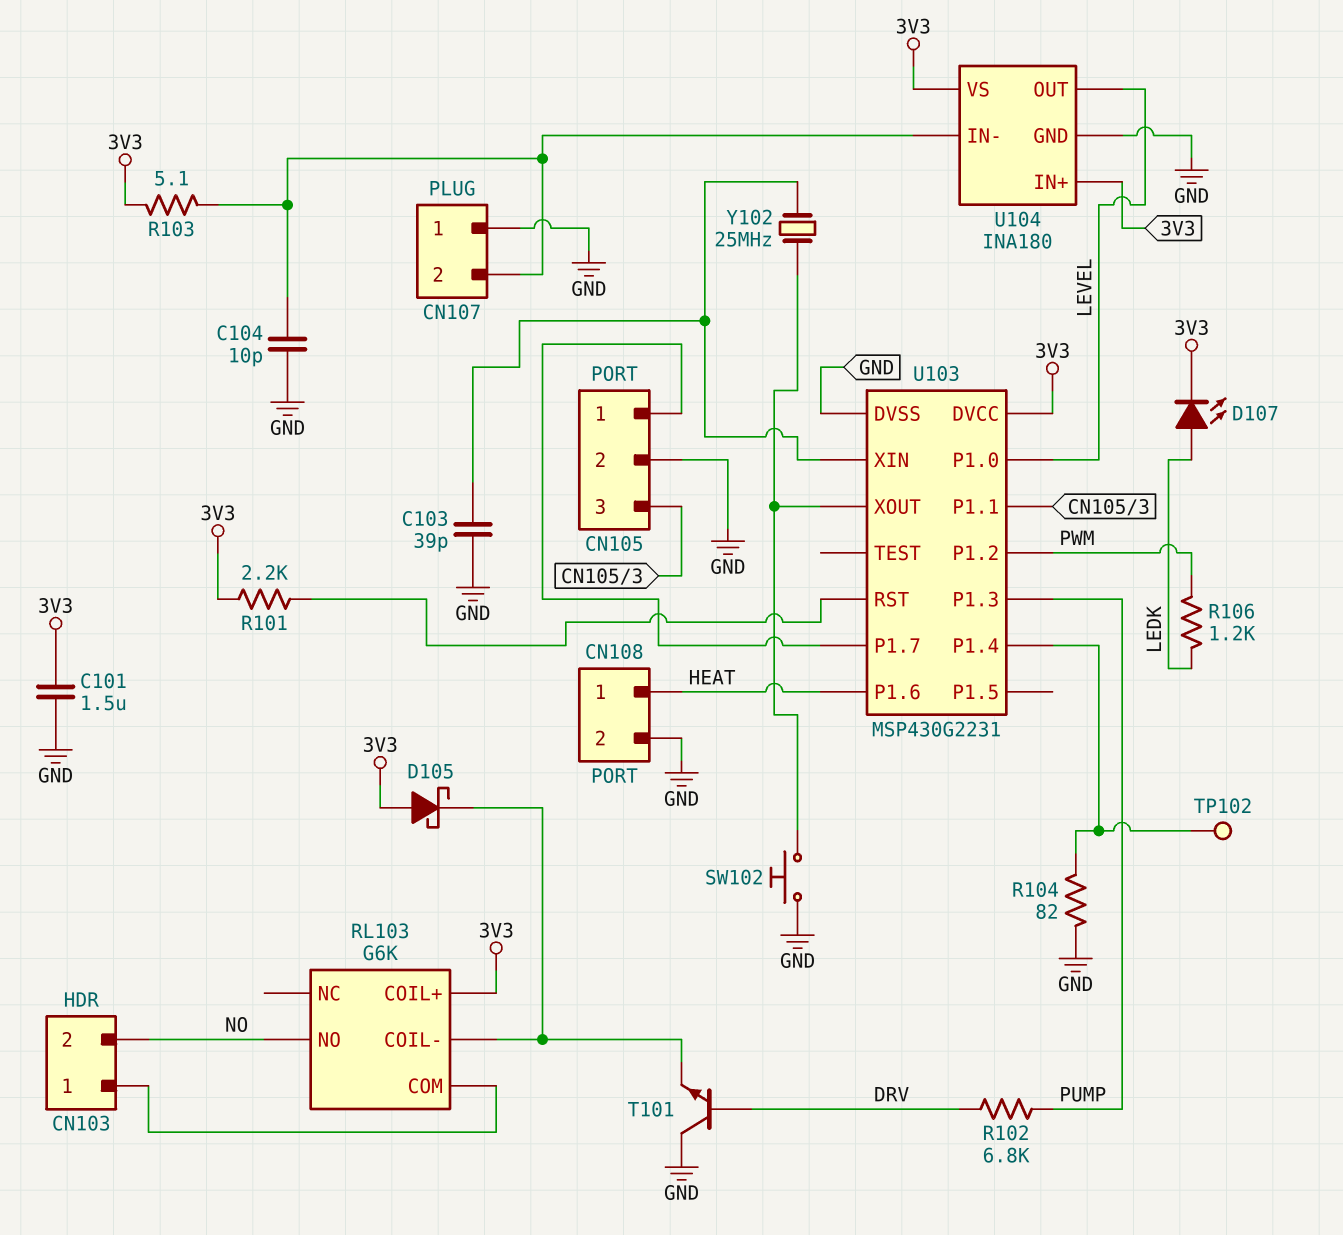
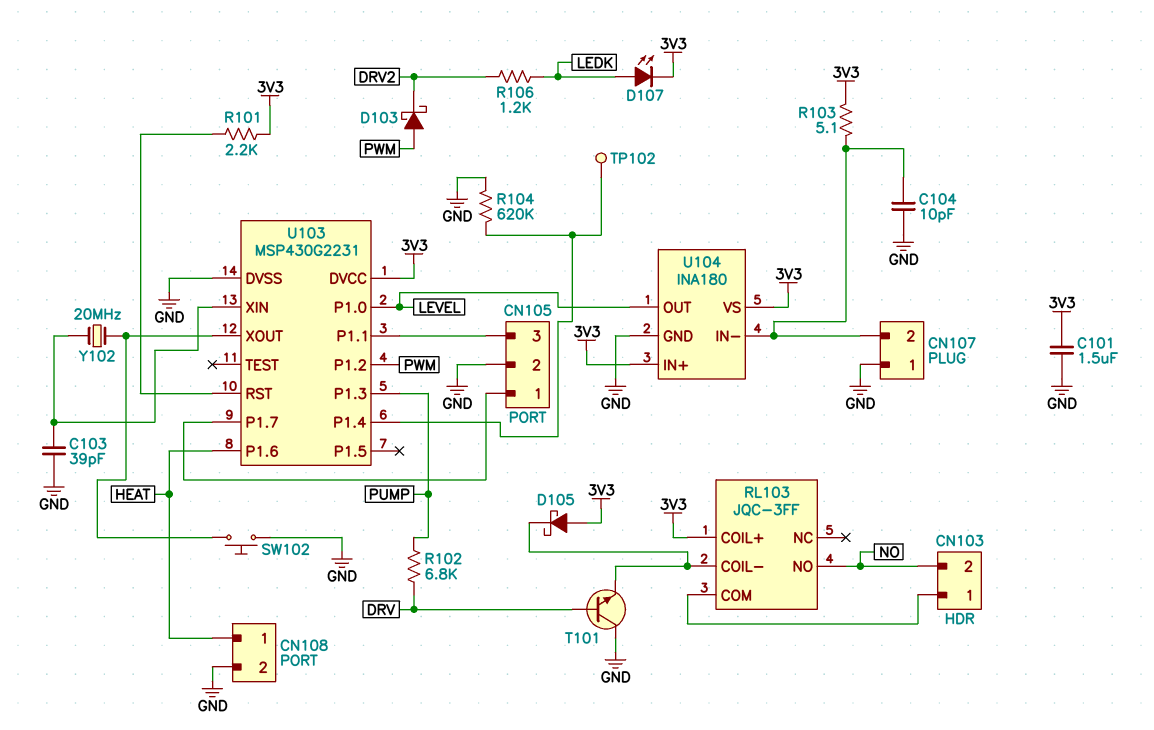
D103: none -> schottky (A PWM, K DRV2)
R104: 82 (GND, U103/P1.4) -> 620k (GND, U103/P1.4)
R106: 1.2k (LEDK, PWM) -> 1.2k (DRV2, LEDK)
RL103: G6K -> JQC-3FF
Y102: 25MHz (U103/XIN, U103/XOUT) -> 20MHz (U103/XIN, U103/XOUT)

